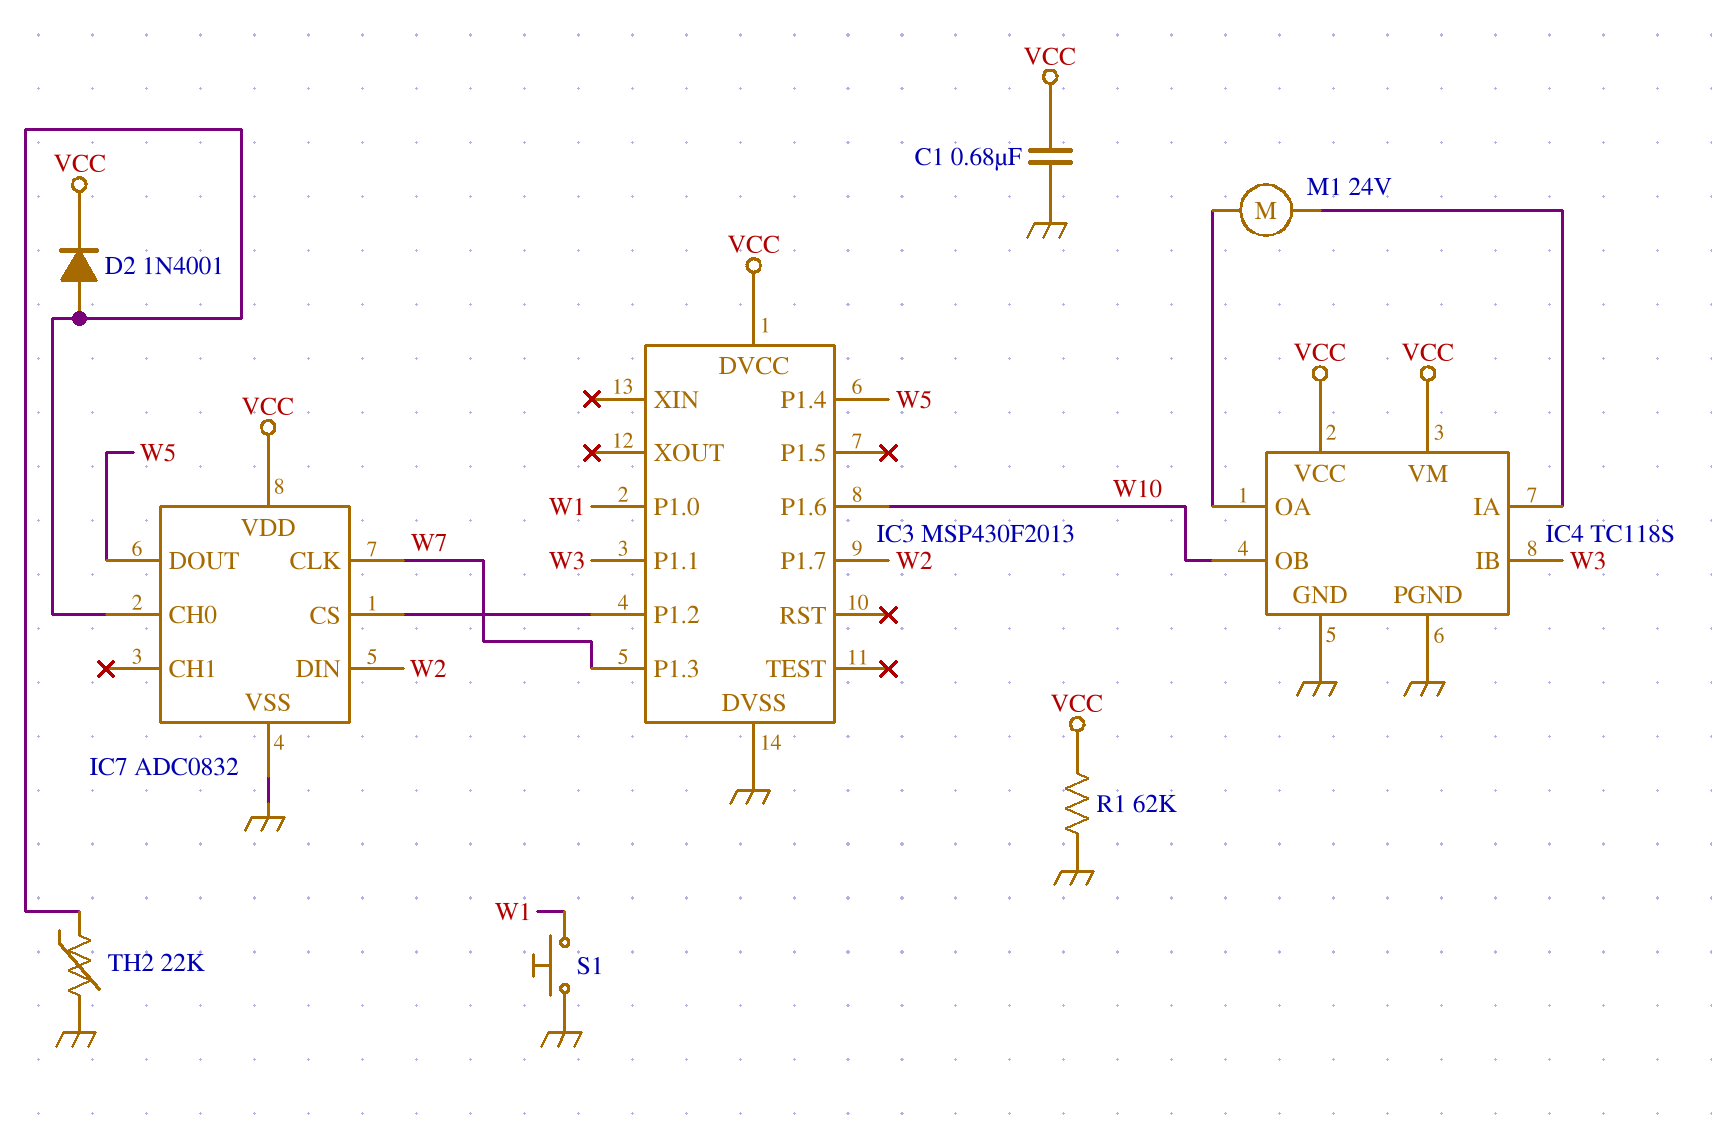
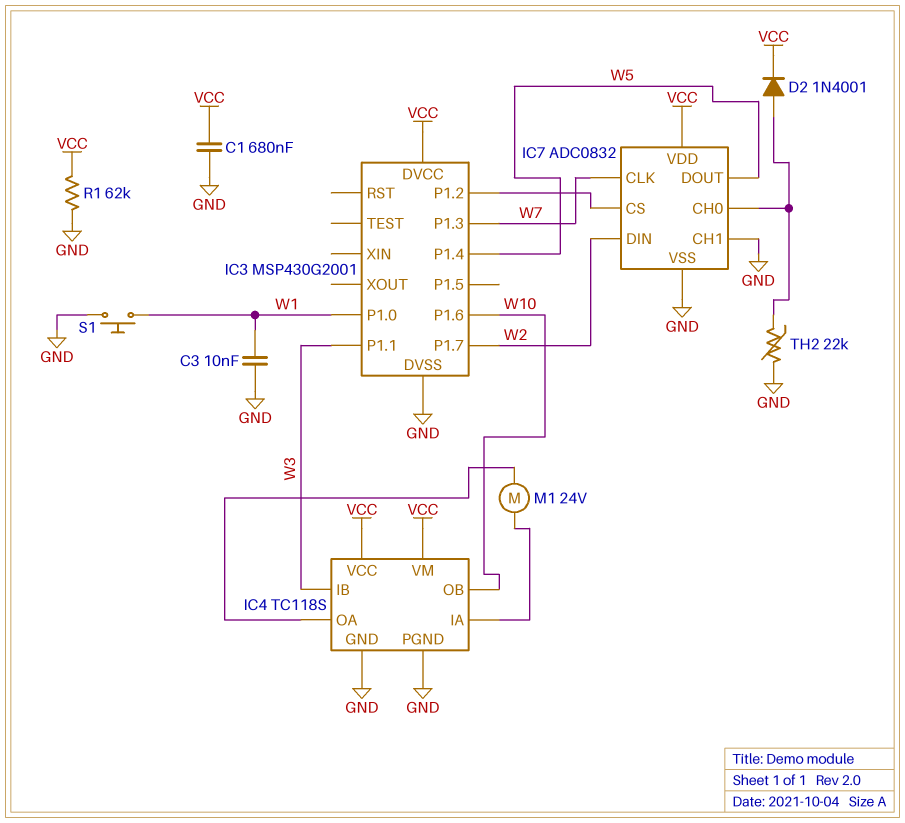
C3: none -> 10nF (GND, W1)
IC3: MSP430F2013 -> MSP430G2001
IC7 pin CH1: none -> GND

